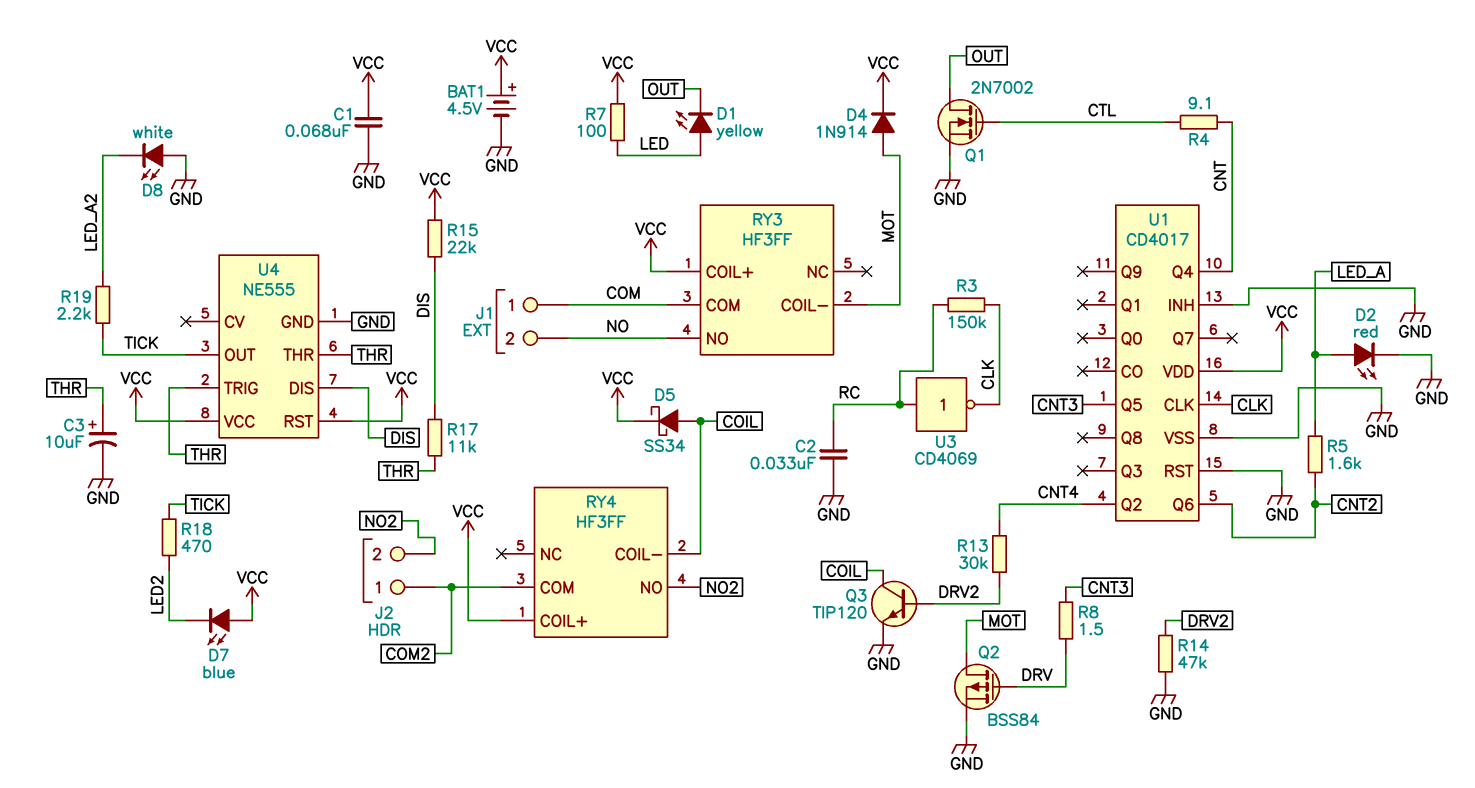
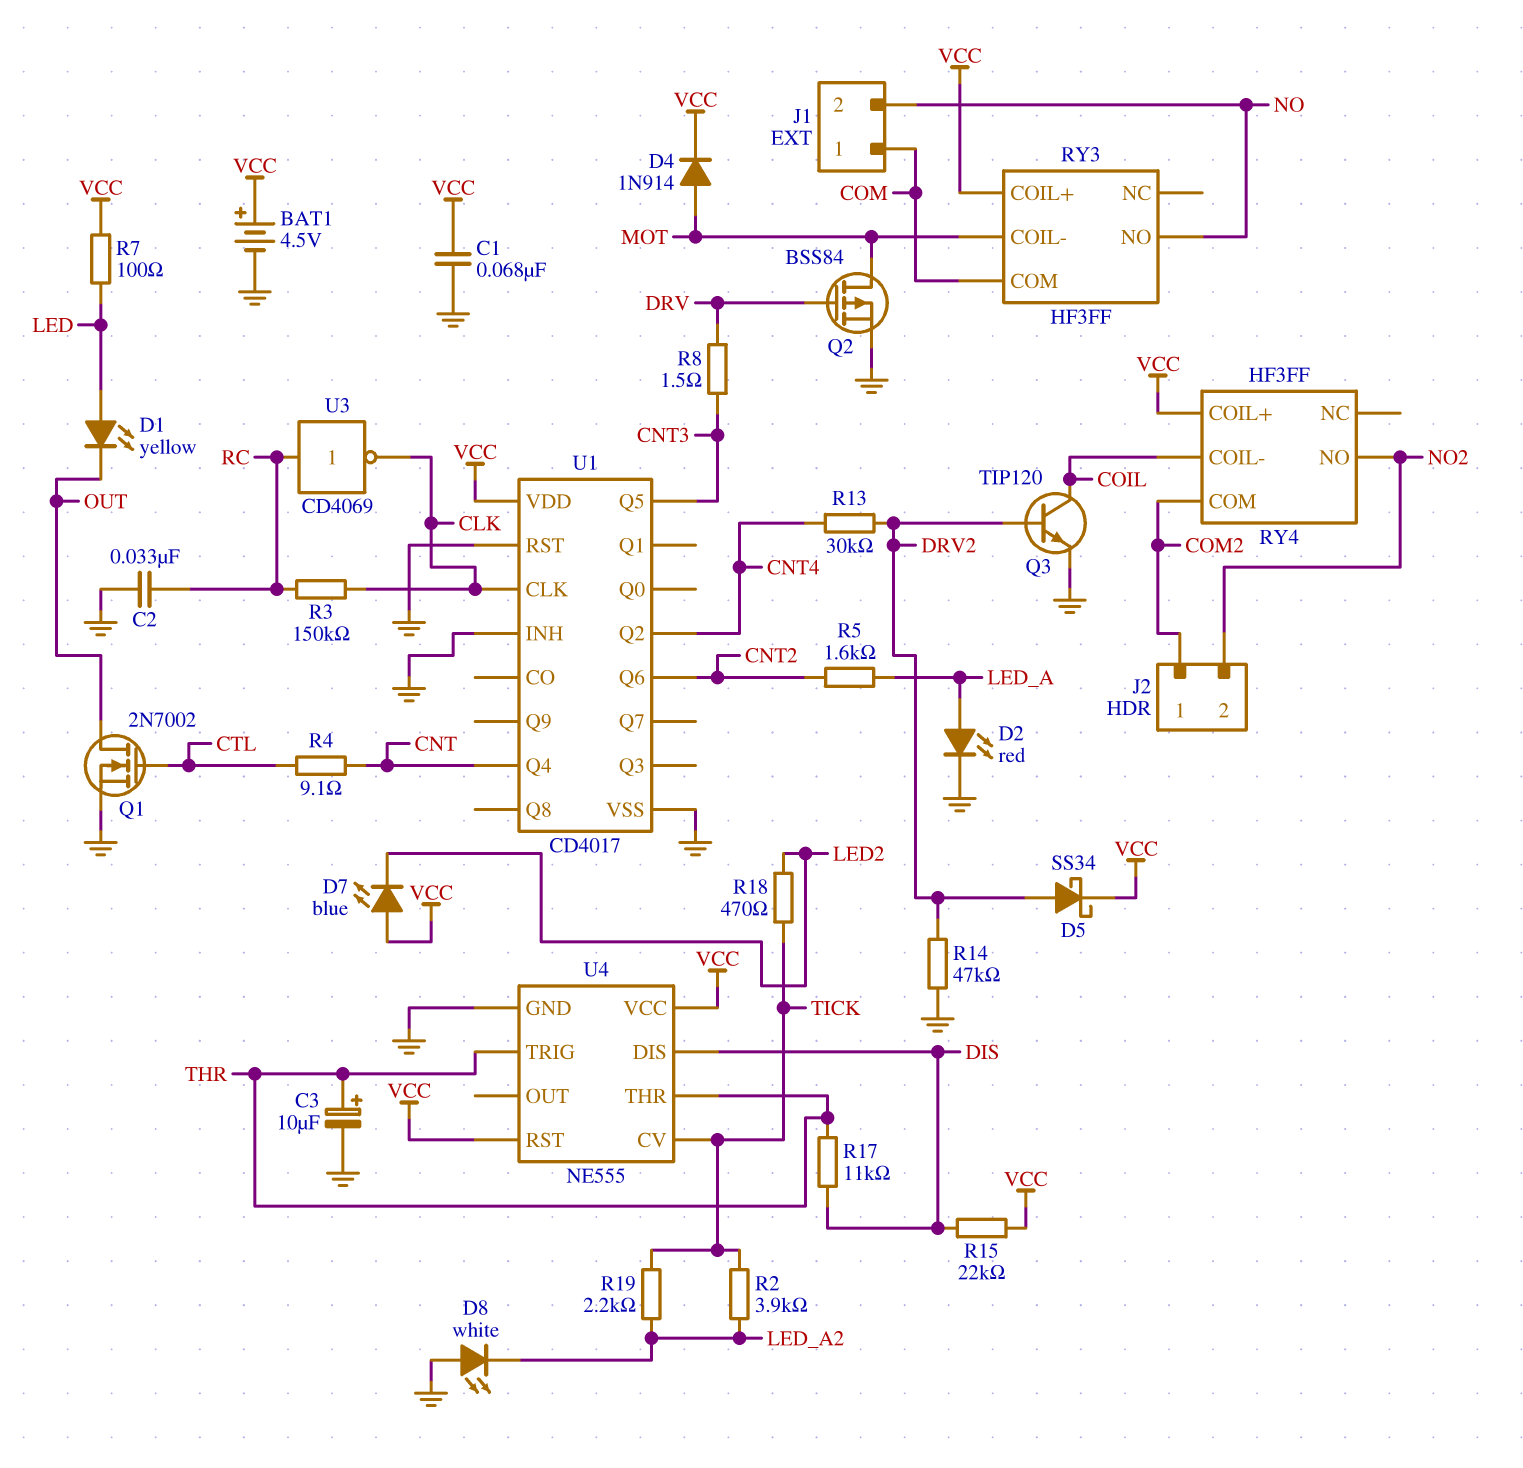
D5: schottky SS34 (A COIL, K VCC) -> schottky SS34 (A DRV2, K VCC)
R2: none -> 3.9k (LED_A2, TICK)
U4 pin CV: none -> TICK
U4 pin OUT: TICK -> none

